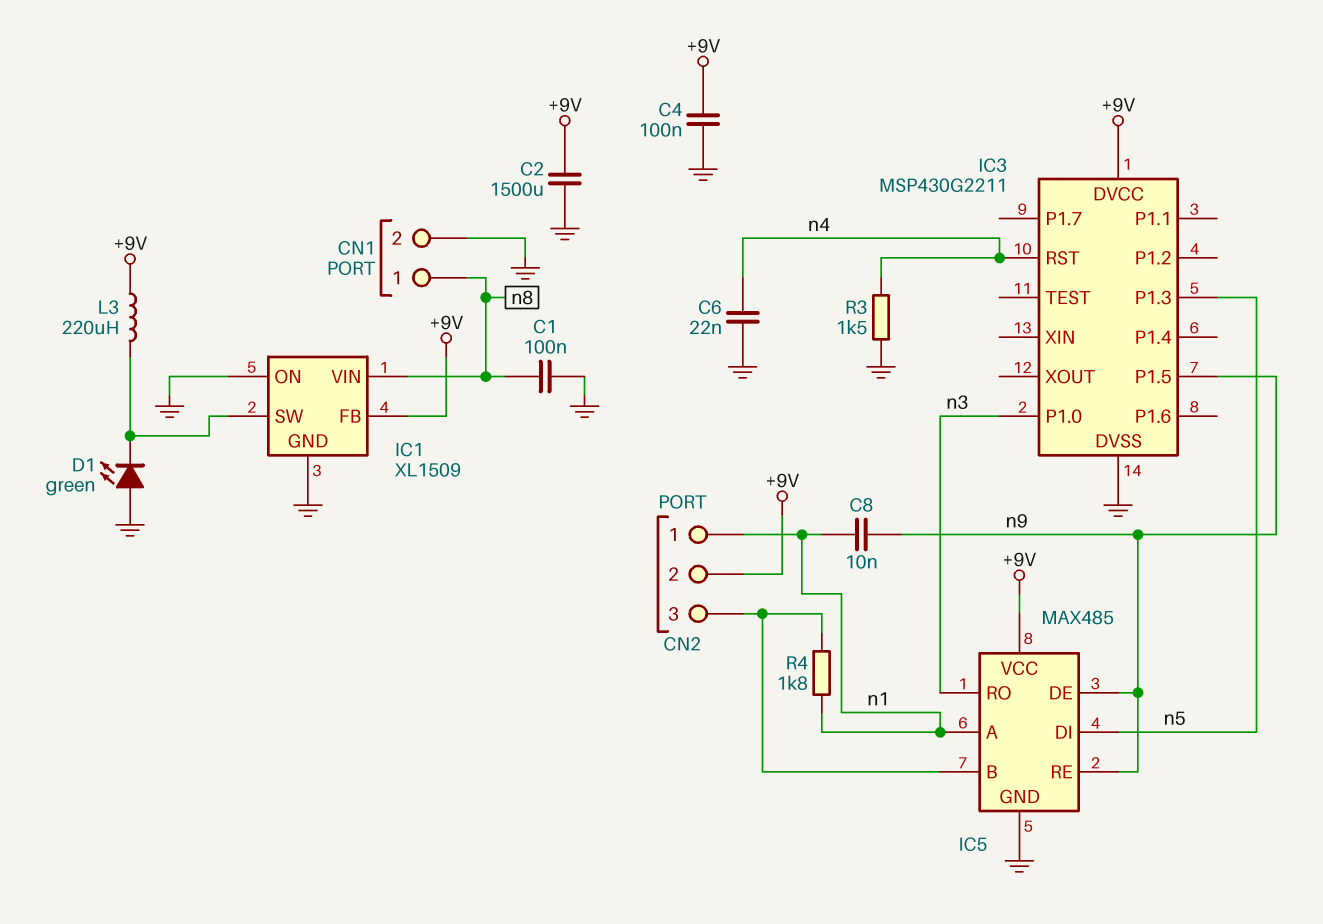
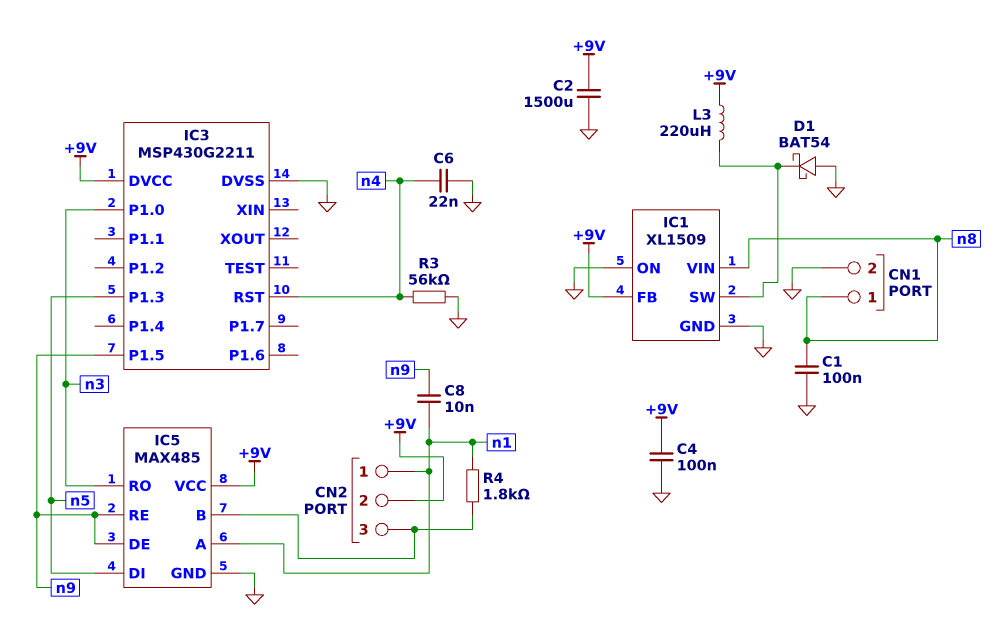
D1: LED green (A GND, K IC1/SW) -> schottky BAT54 (A GND, K IC1/SW)
R3: 1.5k (GND, n4) -> 56k (GND, n4)

